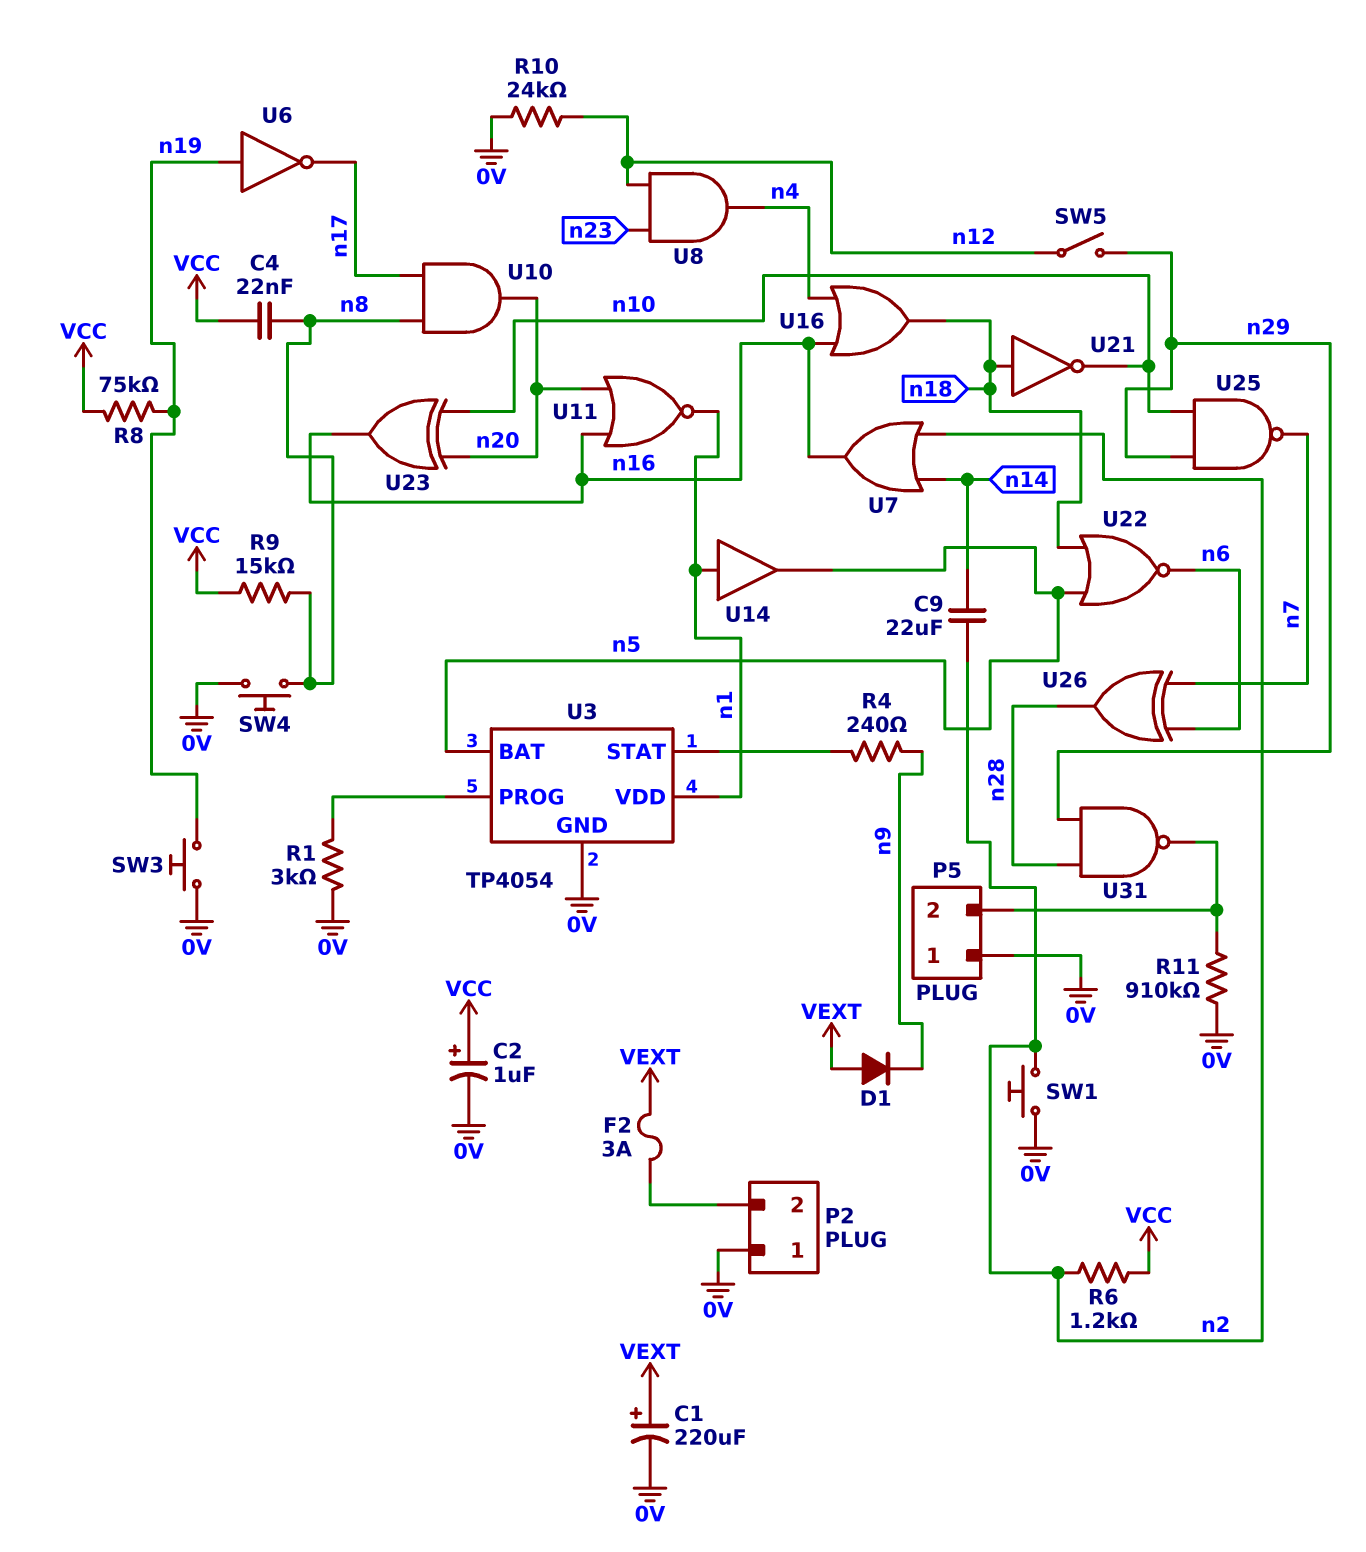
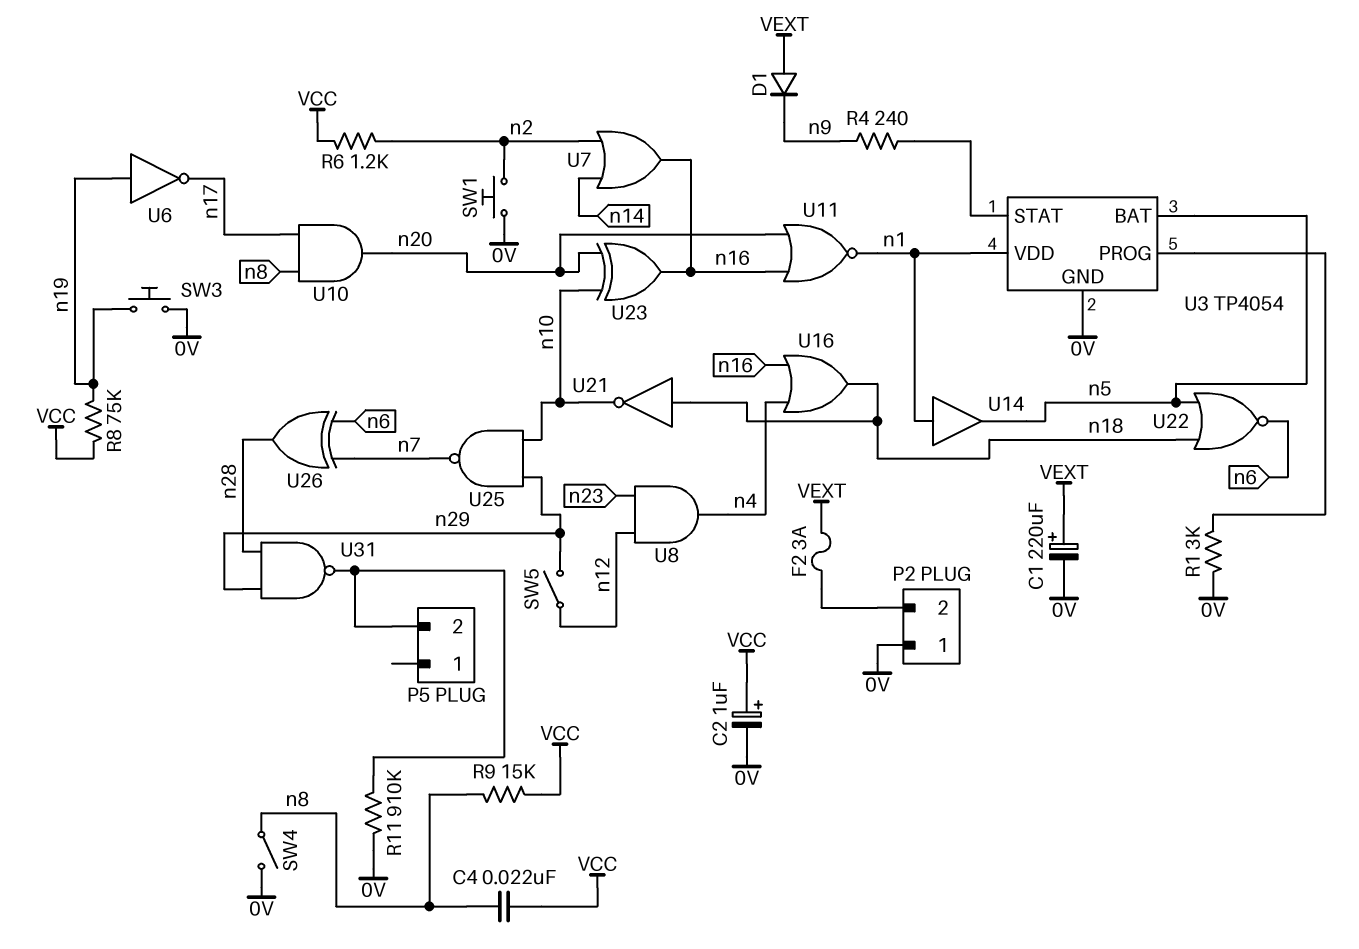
C9: 22uF (n2, n14) -> none
P5 pin 1: 0V -> none
R10: 24k (0V, n12) -> none
SW4: button (0V, n8) -> switch (0V, n8)

